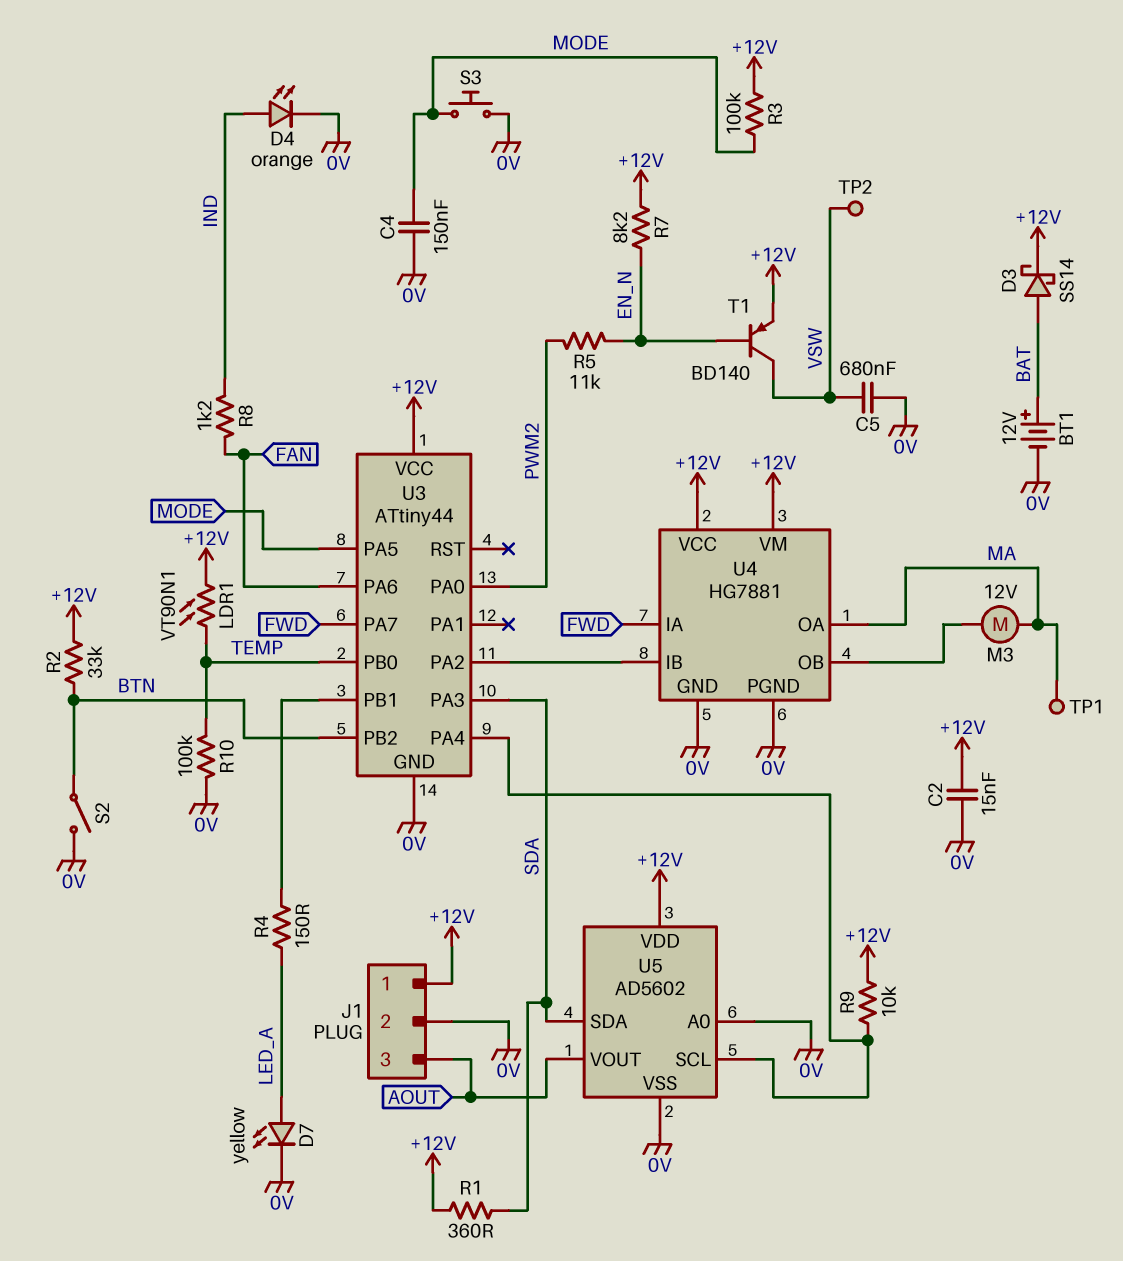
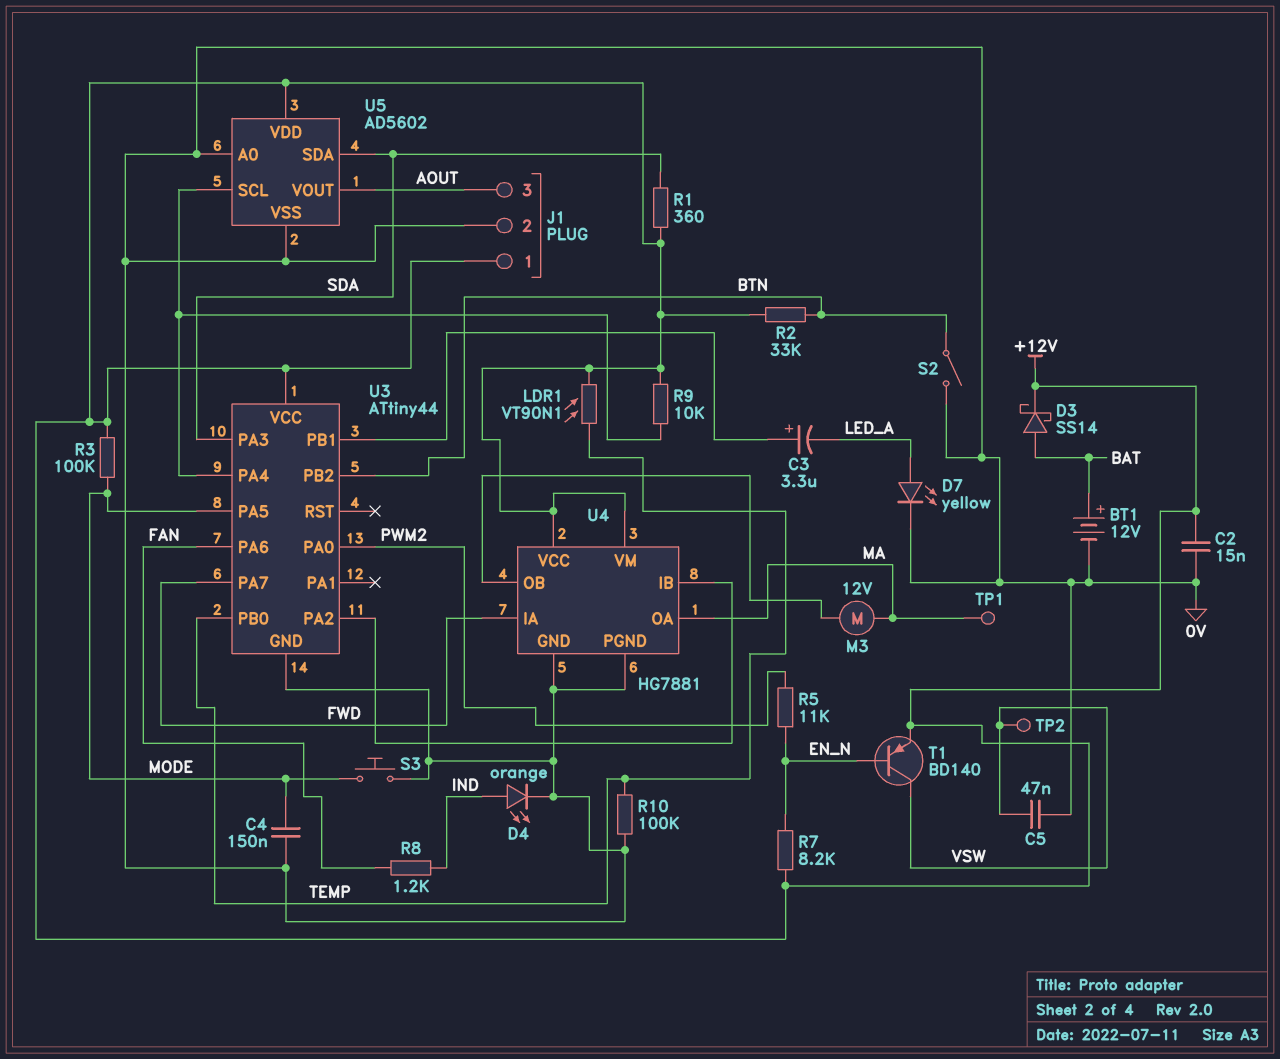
C3: none -> 3.3uF (plus U3/PB1, minus LED_A)
C5: 680nF (0V, VSW) -> 47nF (0V, VSW)
R4: 150 (LED_A, U3/PB1) -> none

